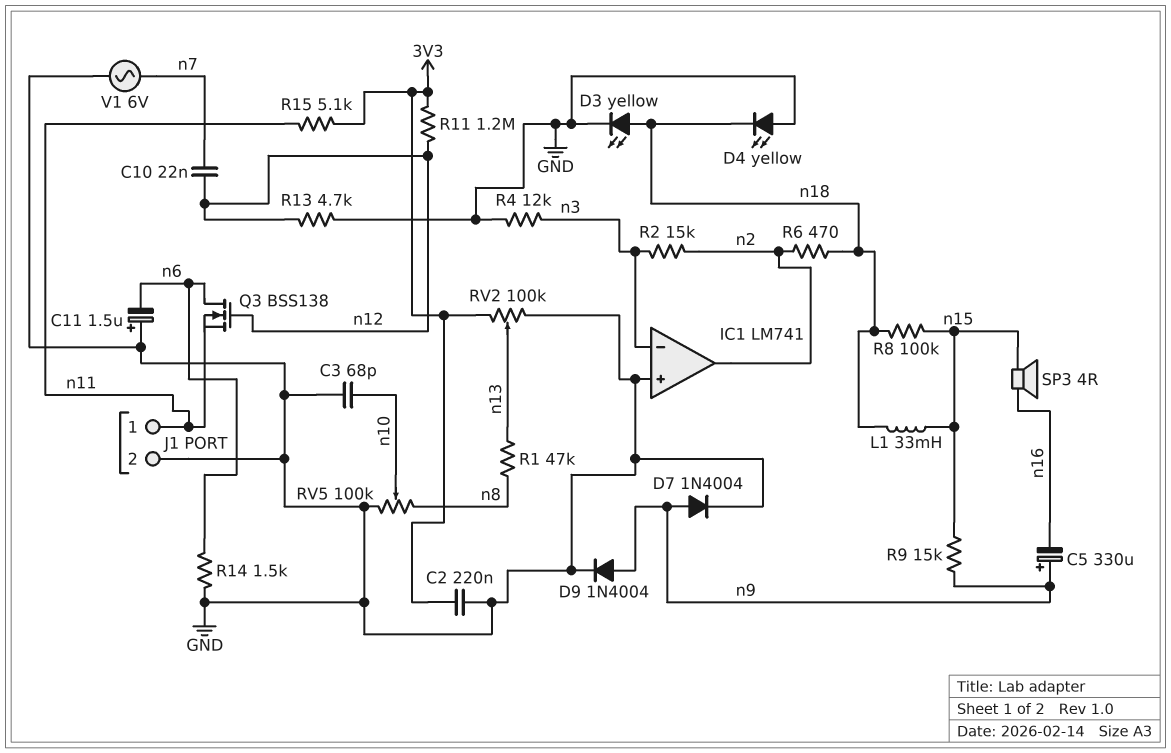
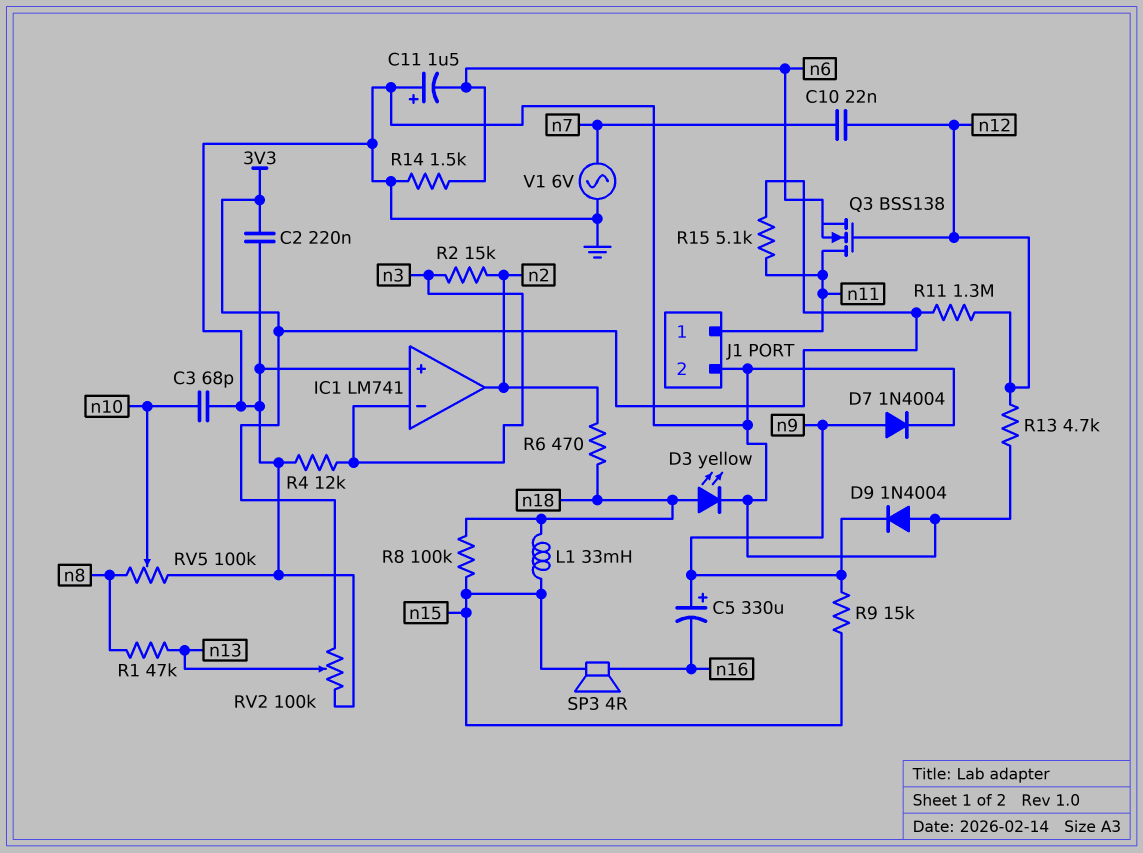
D4: LED yellow (A GND, K n18) -> none
D9: diode 1N4004 (A n9, K GND) -> diode 1N4004 (A GND, K n9)
Q3: NMOS BSS138 (G n12, D n6, S n11) -> NMOS BSS138 (G n12, D n11, S n6)
R11: 1.2M (3V3, n12) -> 1.3M (3V3, n12)

